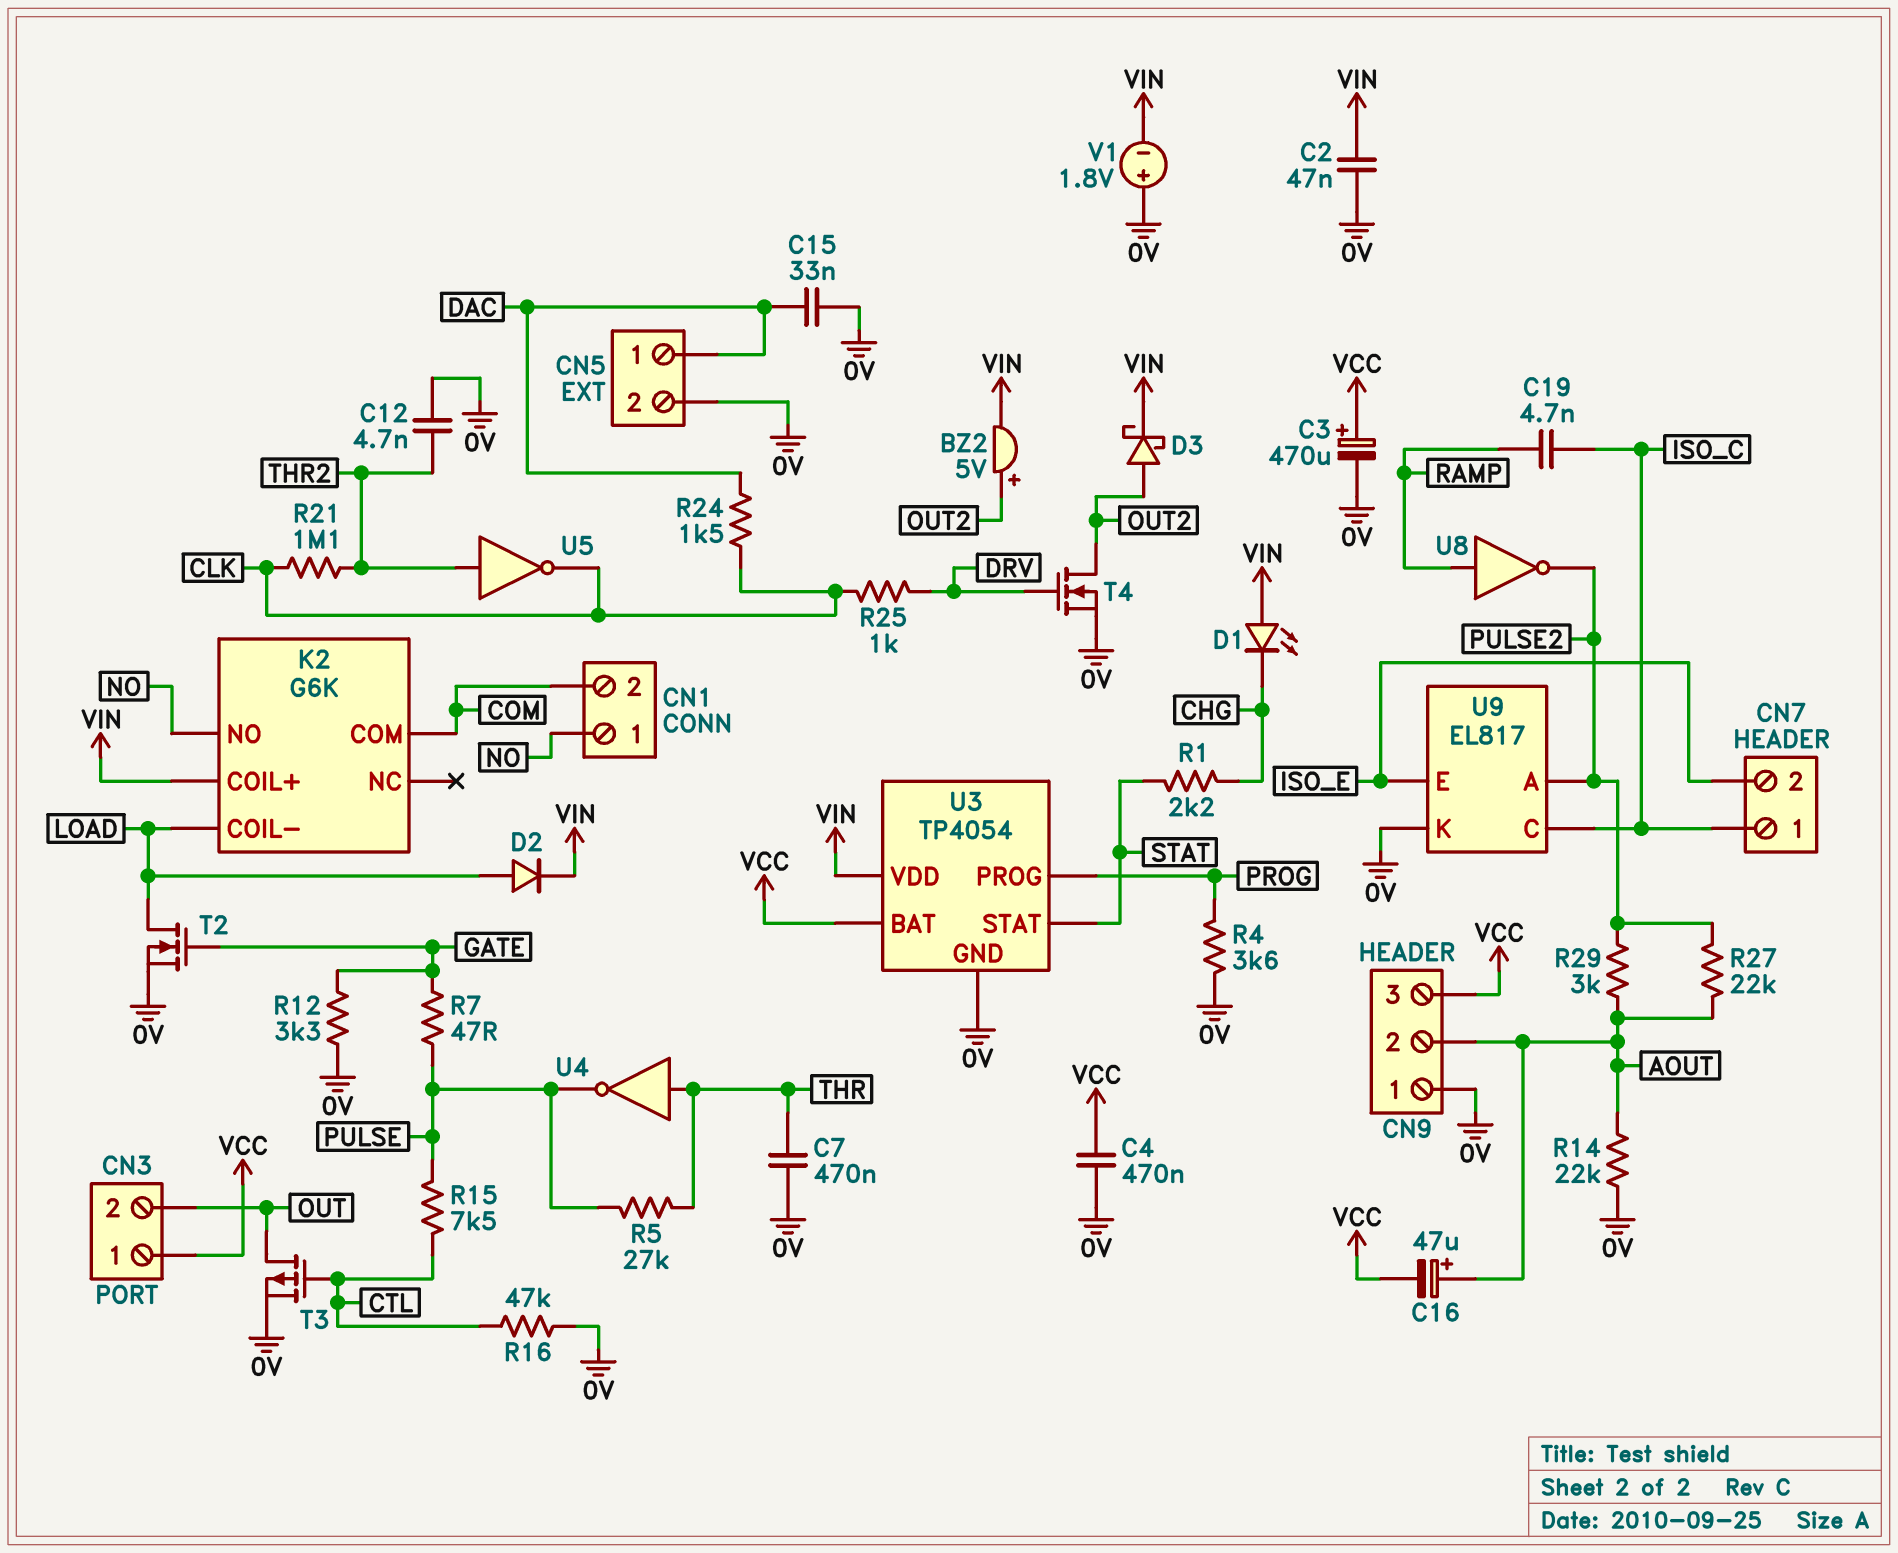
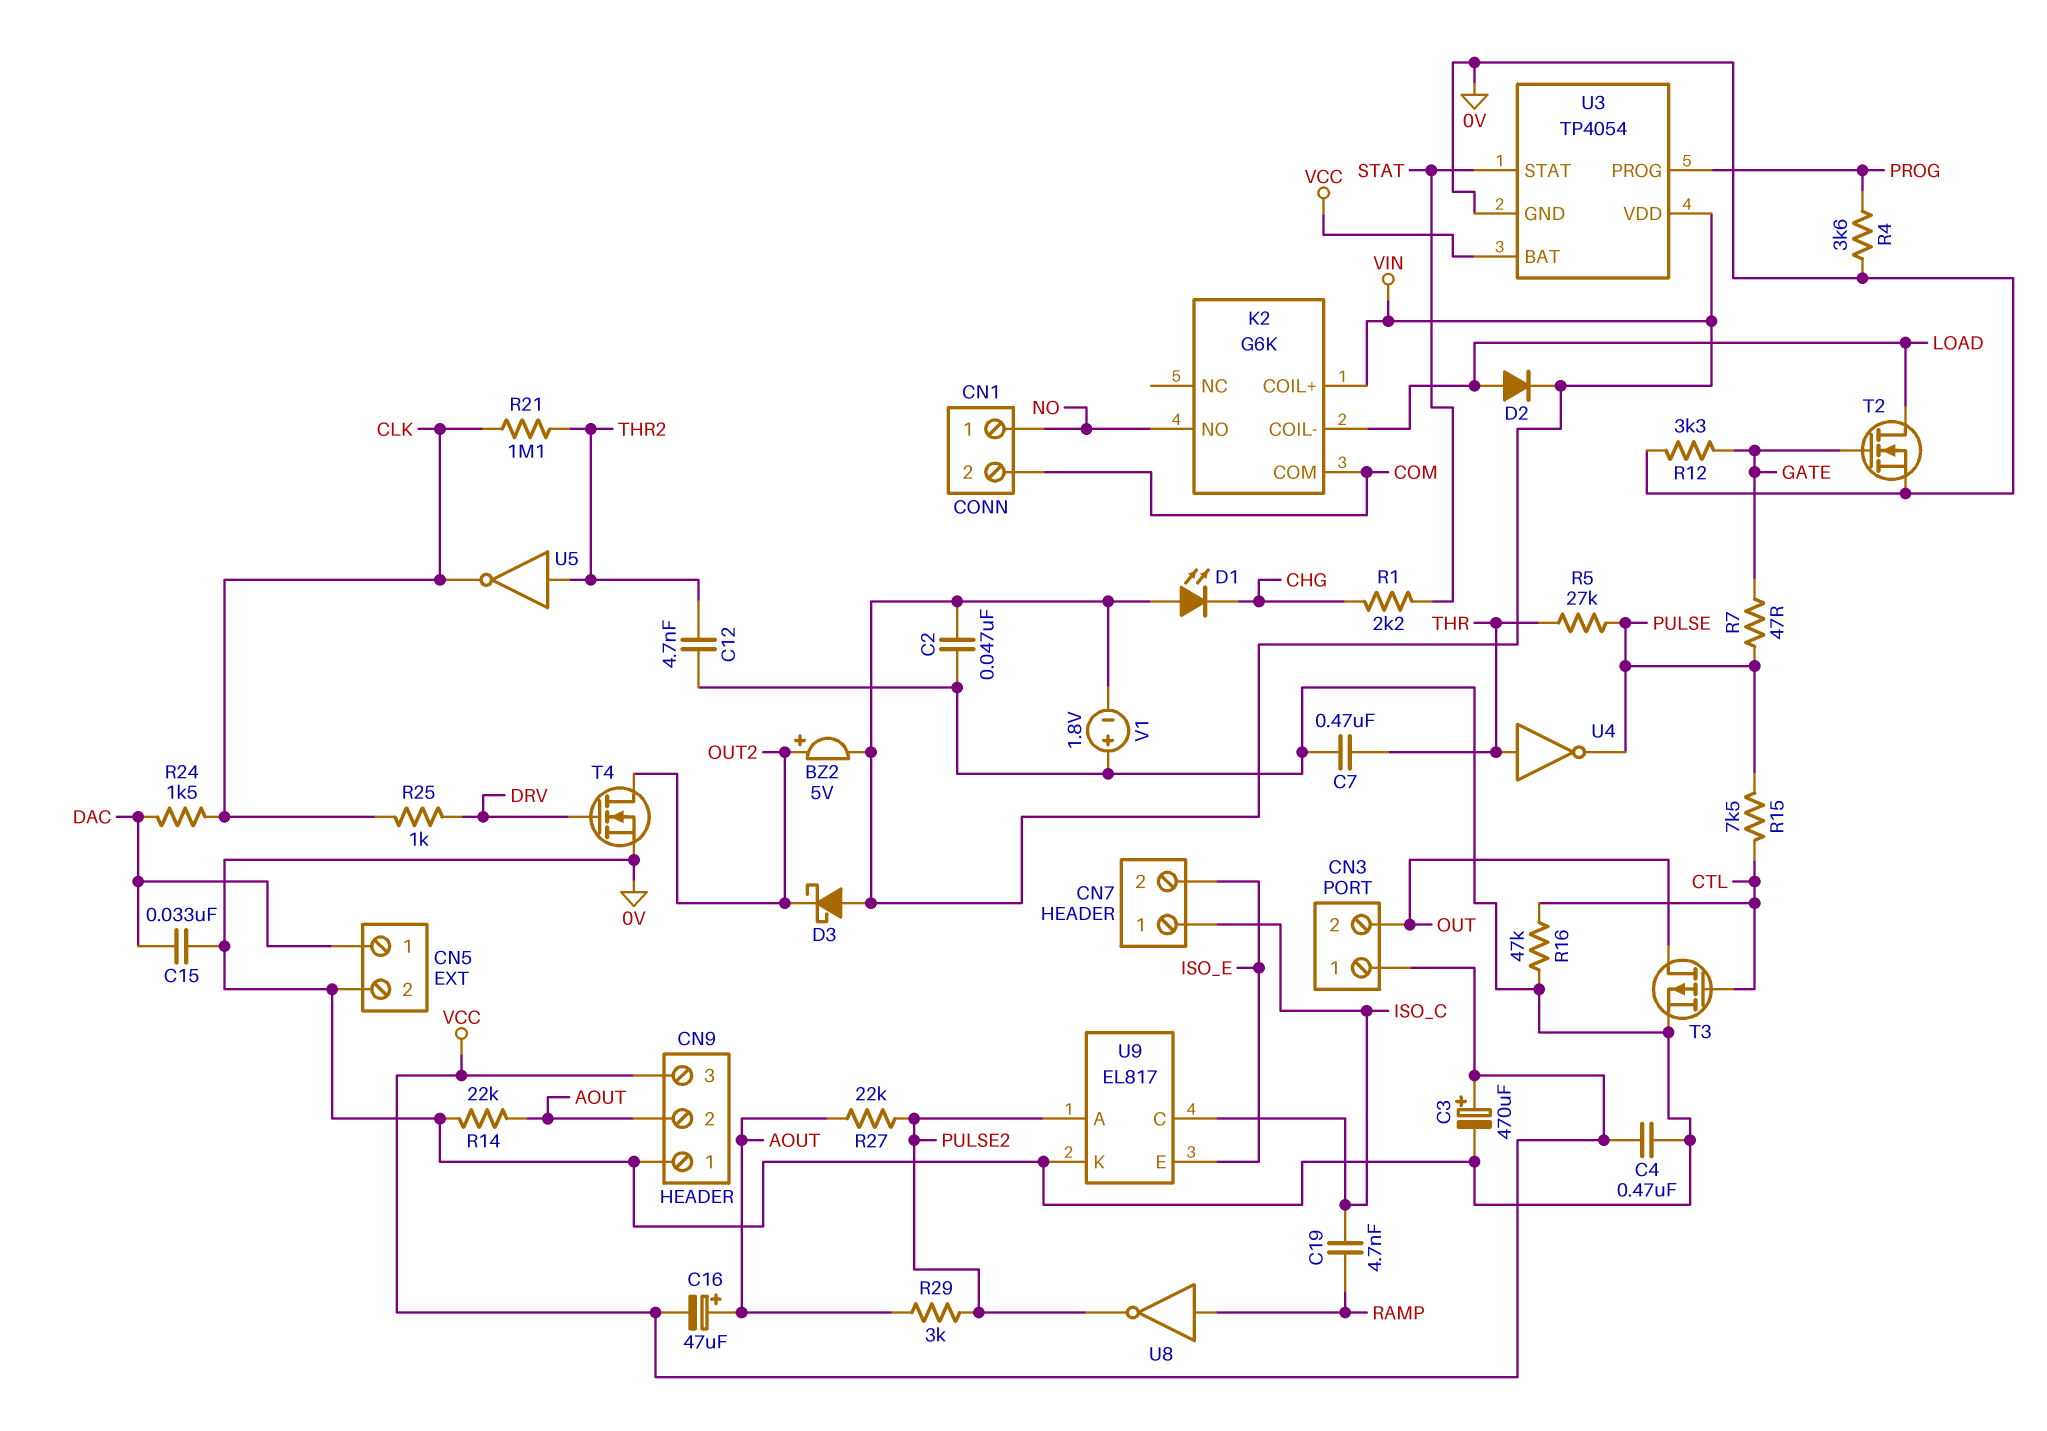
D3: schottky (A OUT2, K VIN) -> schottky (A VIN, K OUT2)

